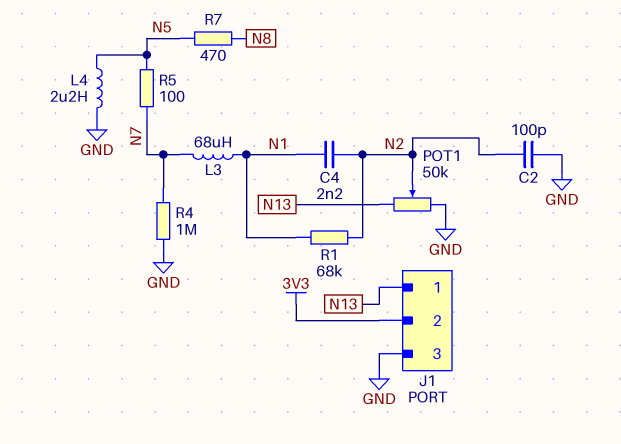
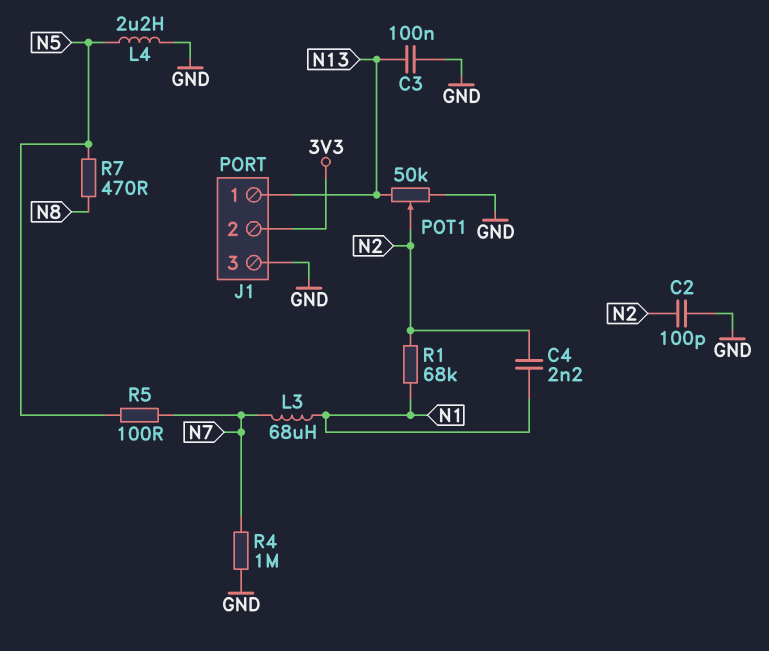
C3: none -> 100nF (GND, N13)

